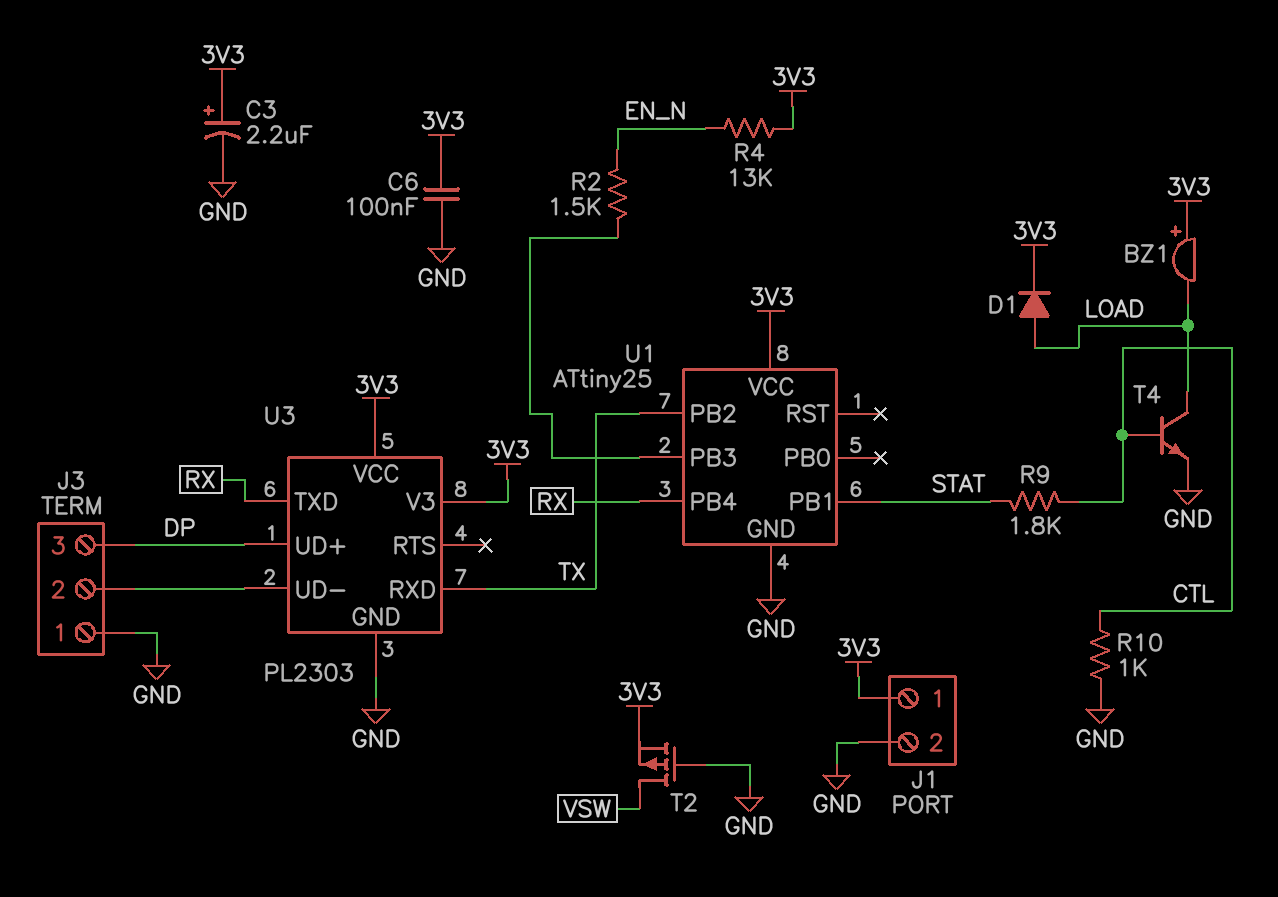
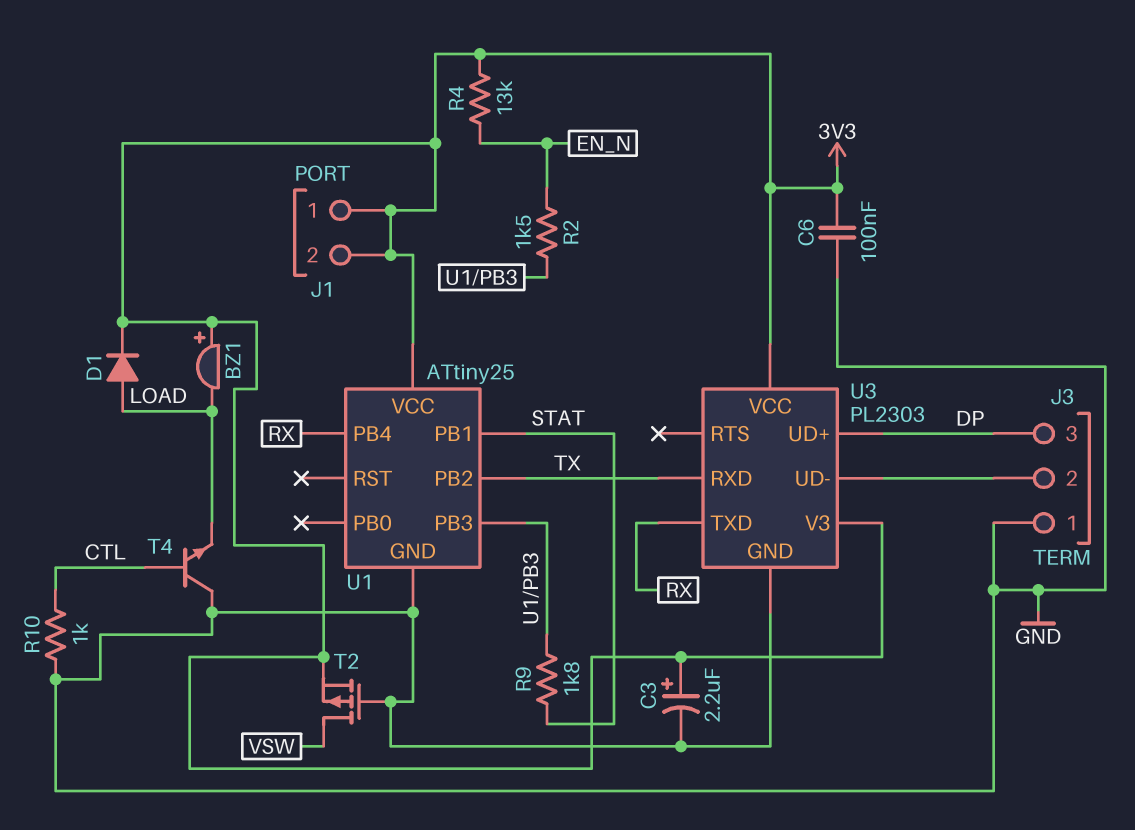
J1 pin 2: GND -> 3V3
R9: 1.8k (CTL, STAT) -> 1.8k (STAT, U1/PB3)
T4: NPN (B CTL, C LOAD, E GND) -> NPN (B CTL, C GND, E LOAD)

